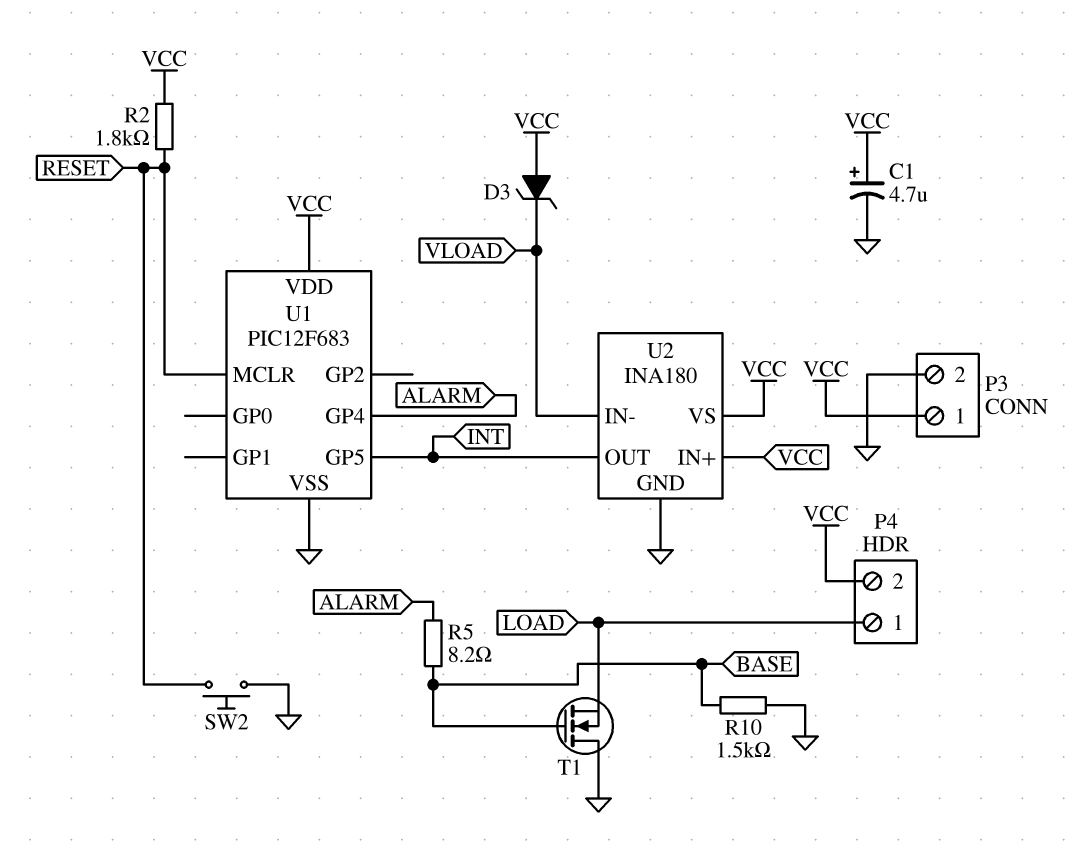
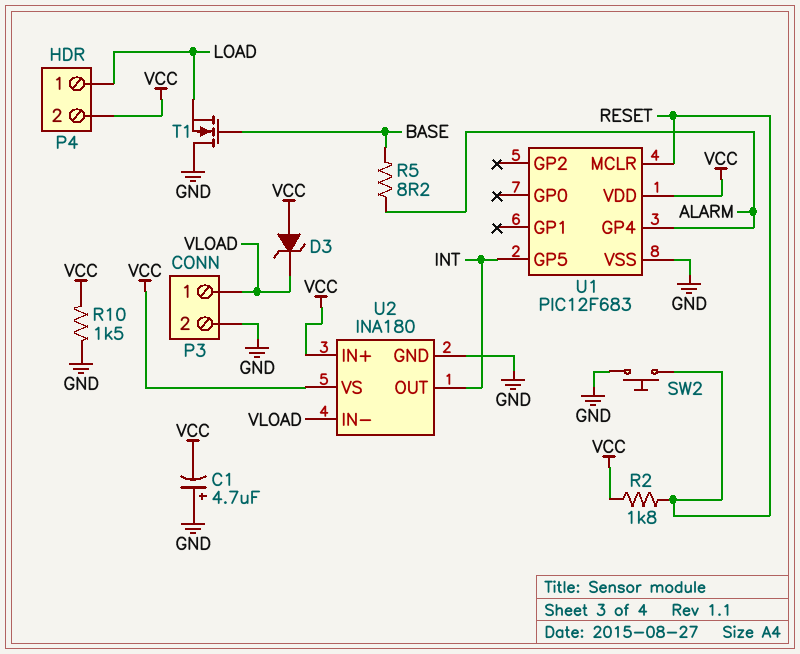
C1: 4.7uF (plus VCC, minus GND) -> 4.7uF (plus GND, minus VCC)
P3 pin 1: VCC -> VLOAD
R10: 1.5k (BASE, GND) -> 1.5k (GND, VCC)

